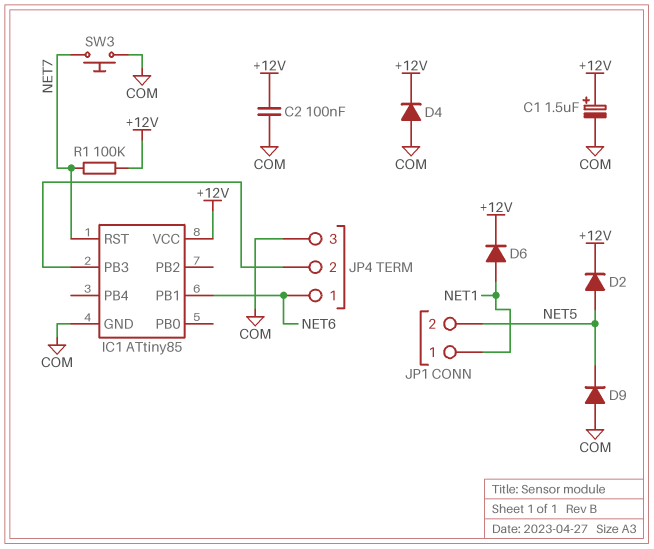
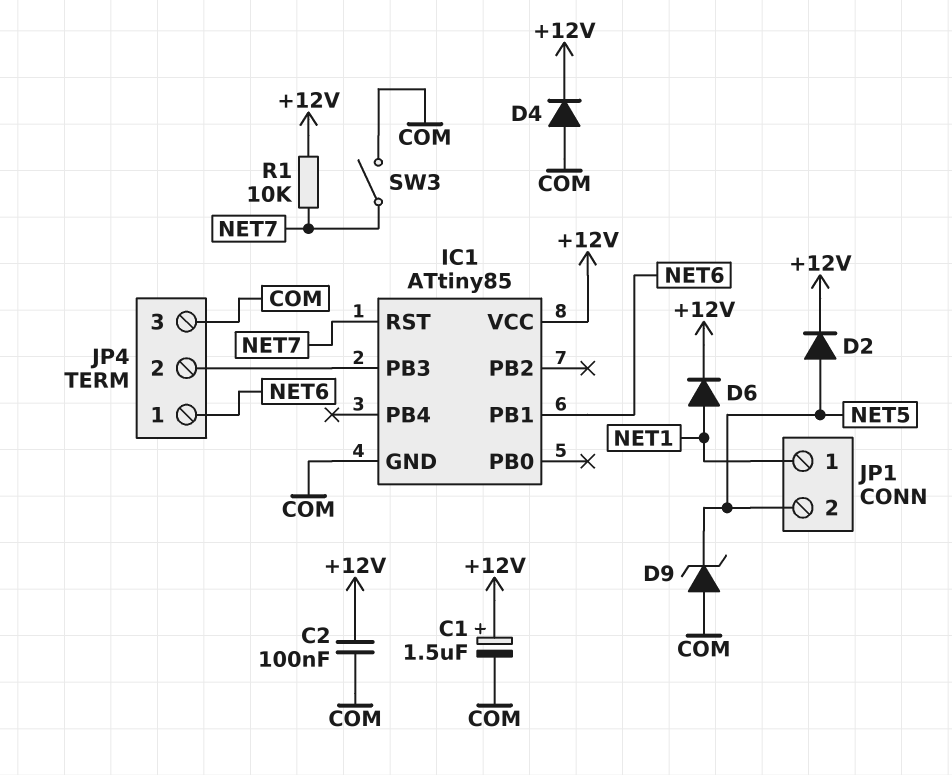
D9: diode (A COM, K NET5) -> zener (A COM, K NET5)
R1: 100k (+12V, NET7) -> 10k (+12V, NET7)
SW3: button (COM, NET7) -> switch (COM, NET7)

